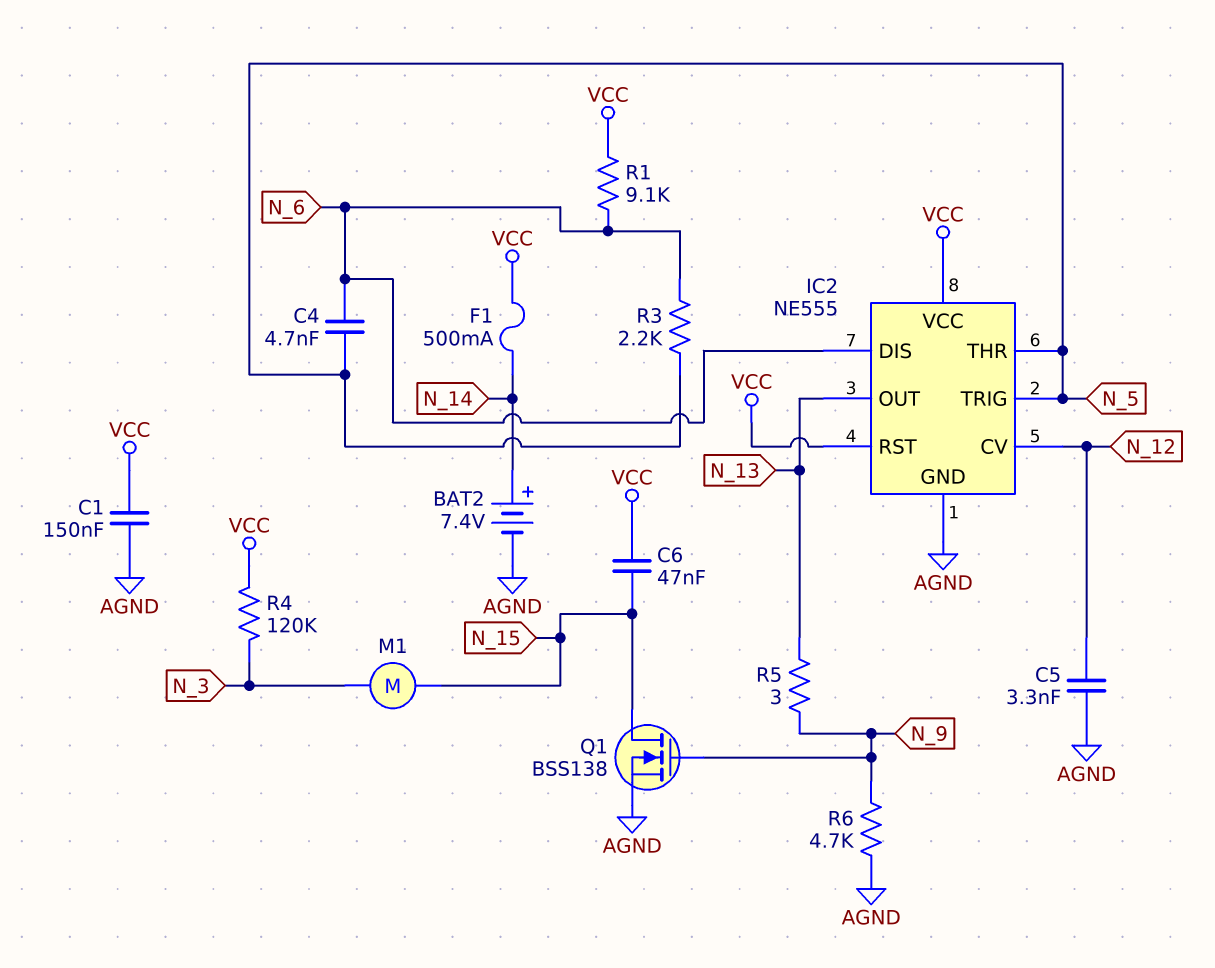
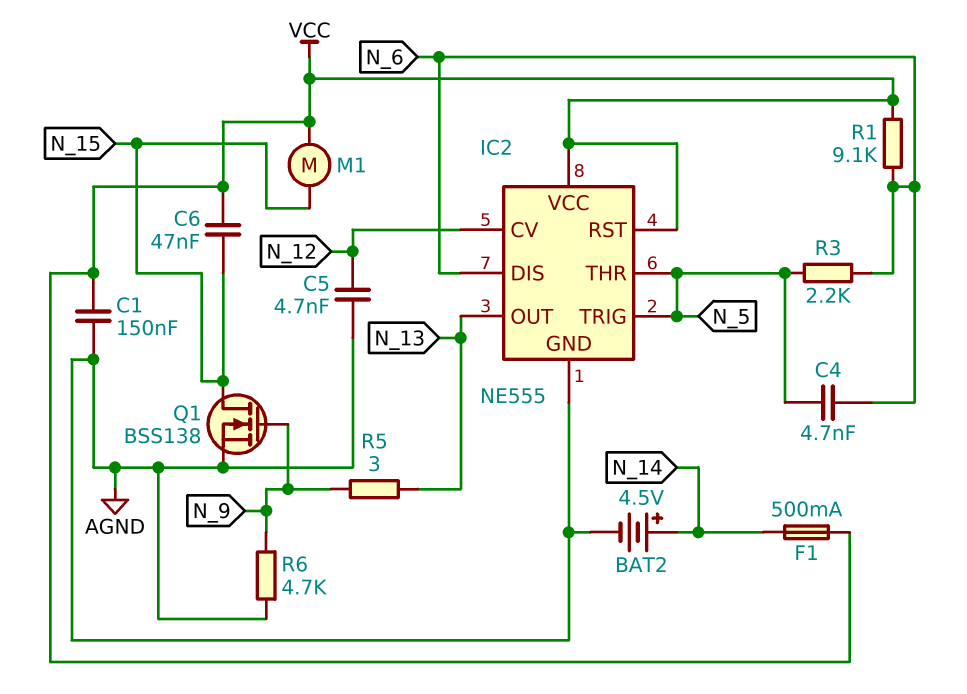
BAT2: 7.4V (plus N_14, minus AGND) -> 4.5V (plus N_14, minus AGND)
C5: 3.3nF (AGND, N_12) -> 4.7nF (AGND, N_12)
M1: motor (N_3, N_15) -> motor (N_15, VCC)
R4: 120k (N_3, VCC) -> none

